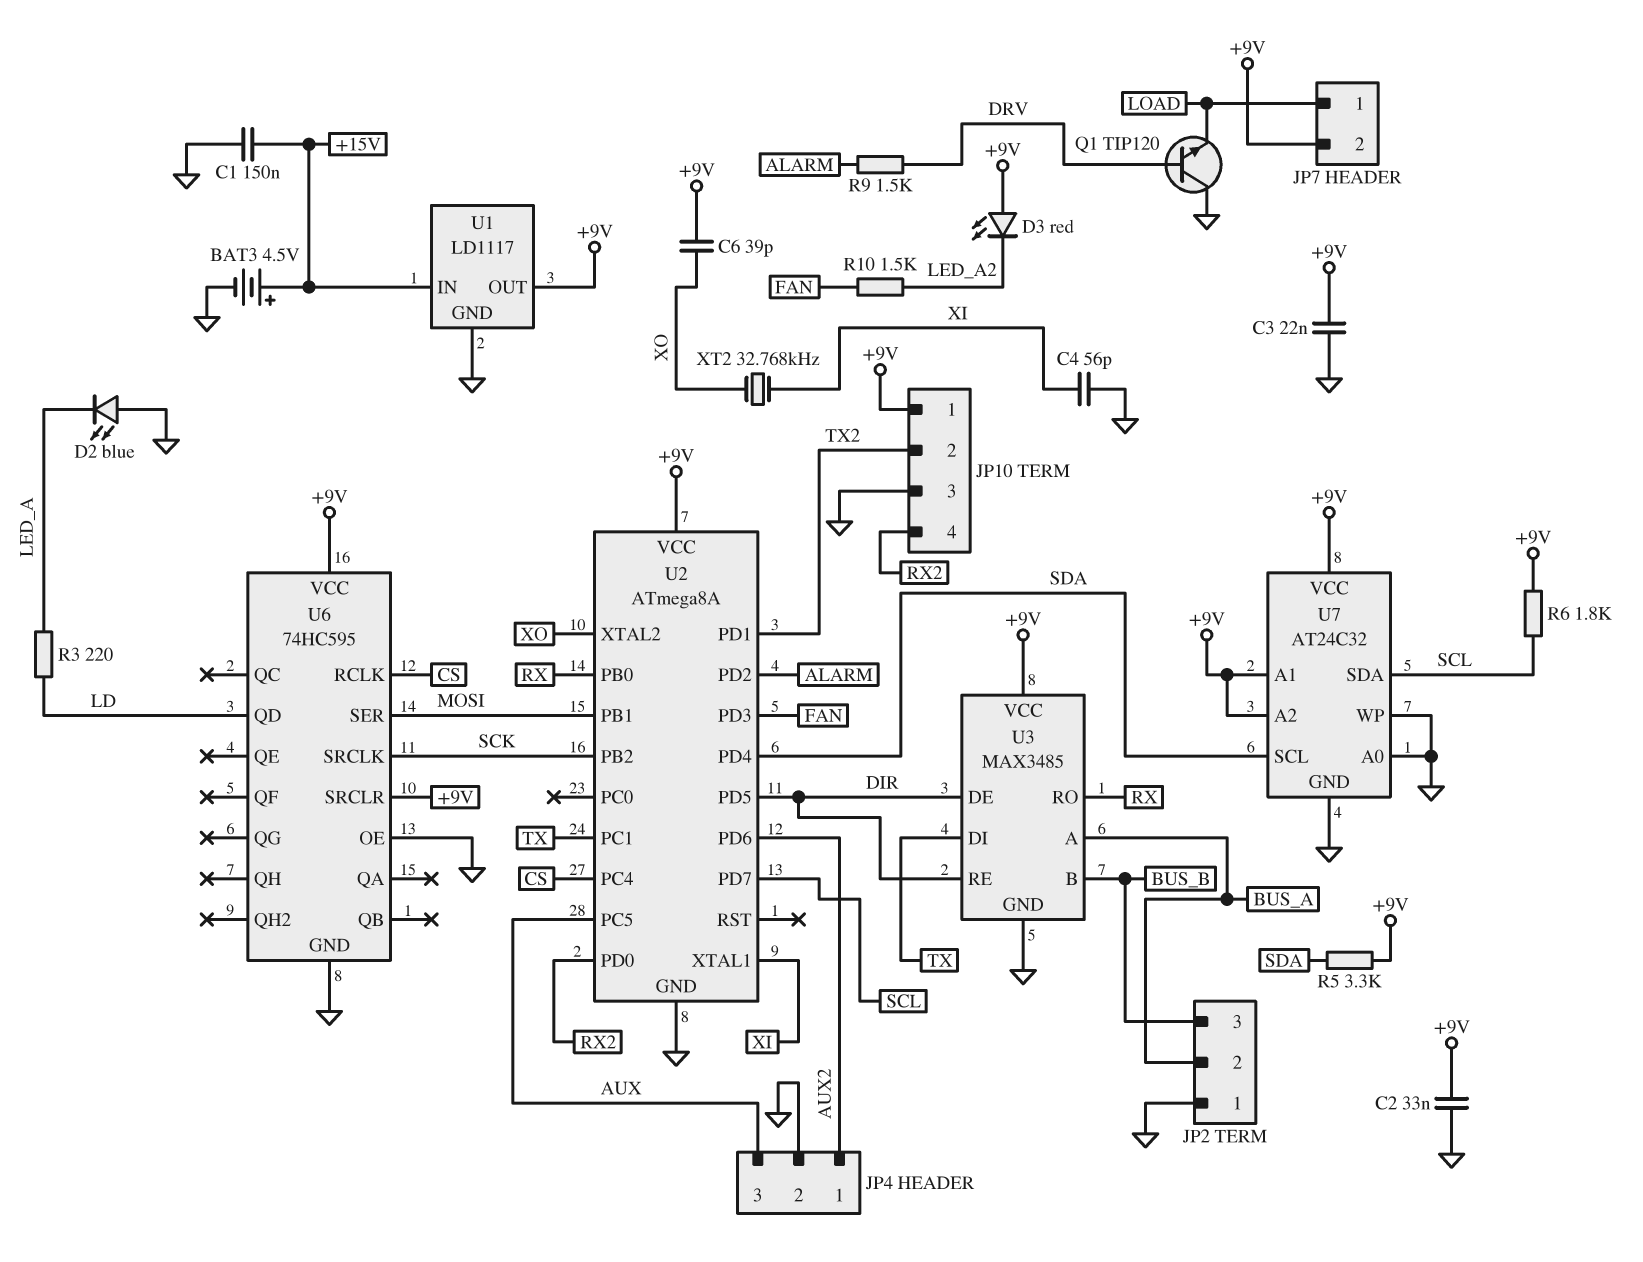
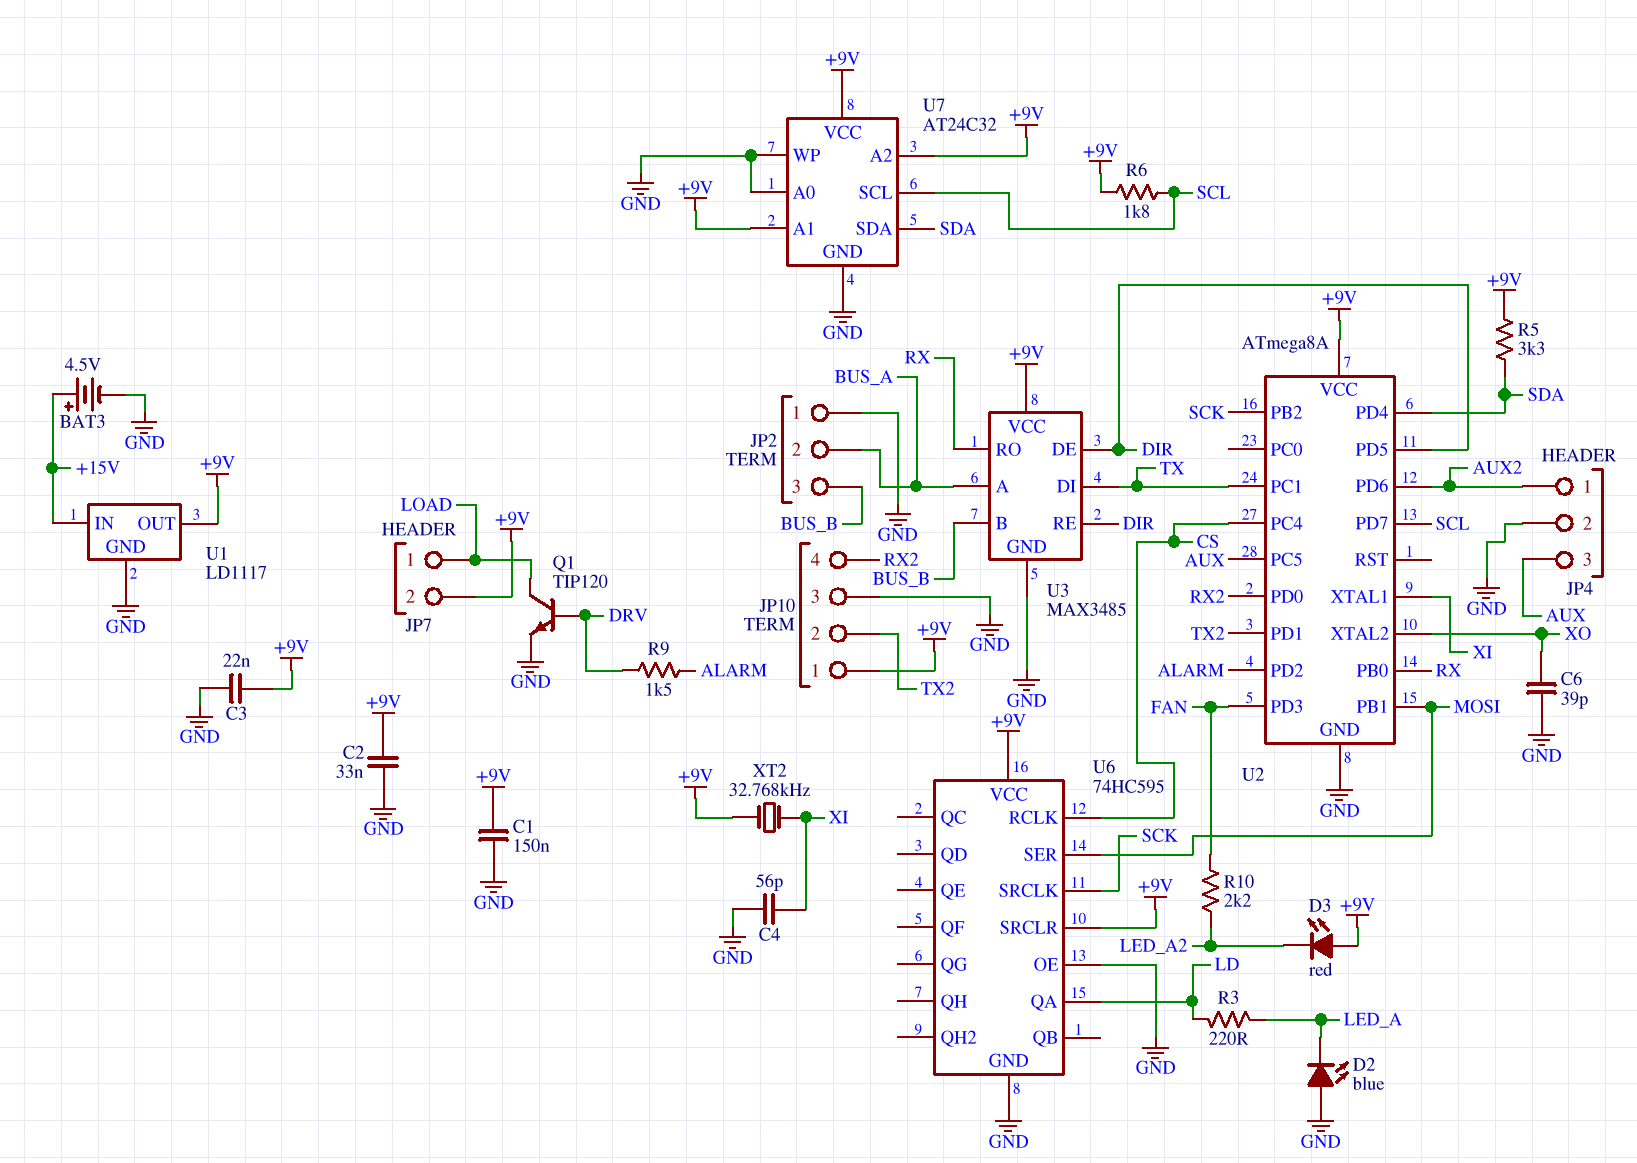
C1: 150nF (+15V, GND) -> 150nF (+9V, GND)
C6: 39pF (+9V, XO) -> 39pF (GND, XO)
Q1: NPN TIP120 (B DRV, C GND, E LOAD) -> NPN TIP120 (B DRV, C LOAD, E GND)
R10: 1.5k (FAN, LED_A2) -> 2.2k (FAN, LED_A2)
U6 pin QA: none -> LD
U6 pin QD: LD -> none
U7 pin SCL: SDA -> SCL
U7 pin SDA: SCL -> SDA
XT2: 32.768kHz (XI, XO) -> 32.768kHz (+9V, XI)

